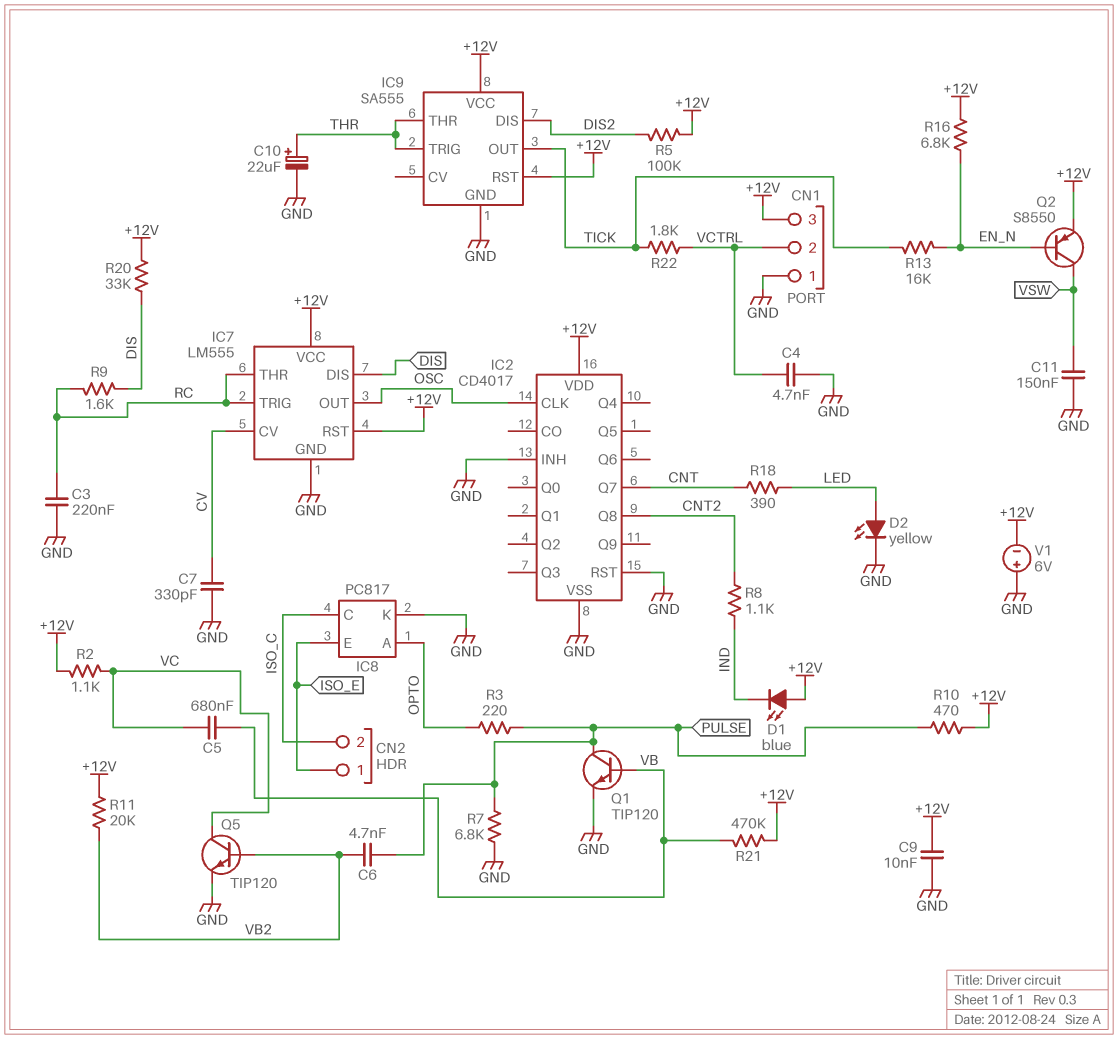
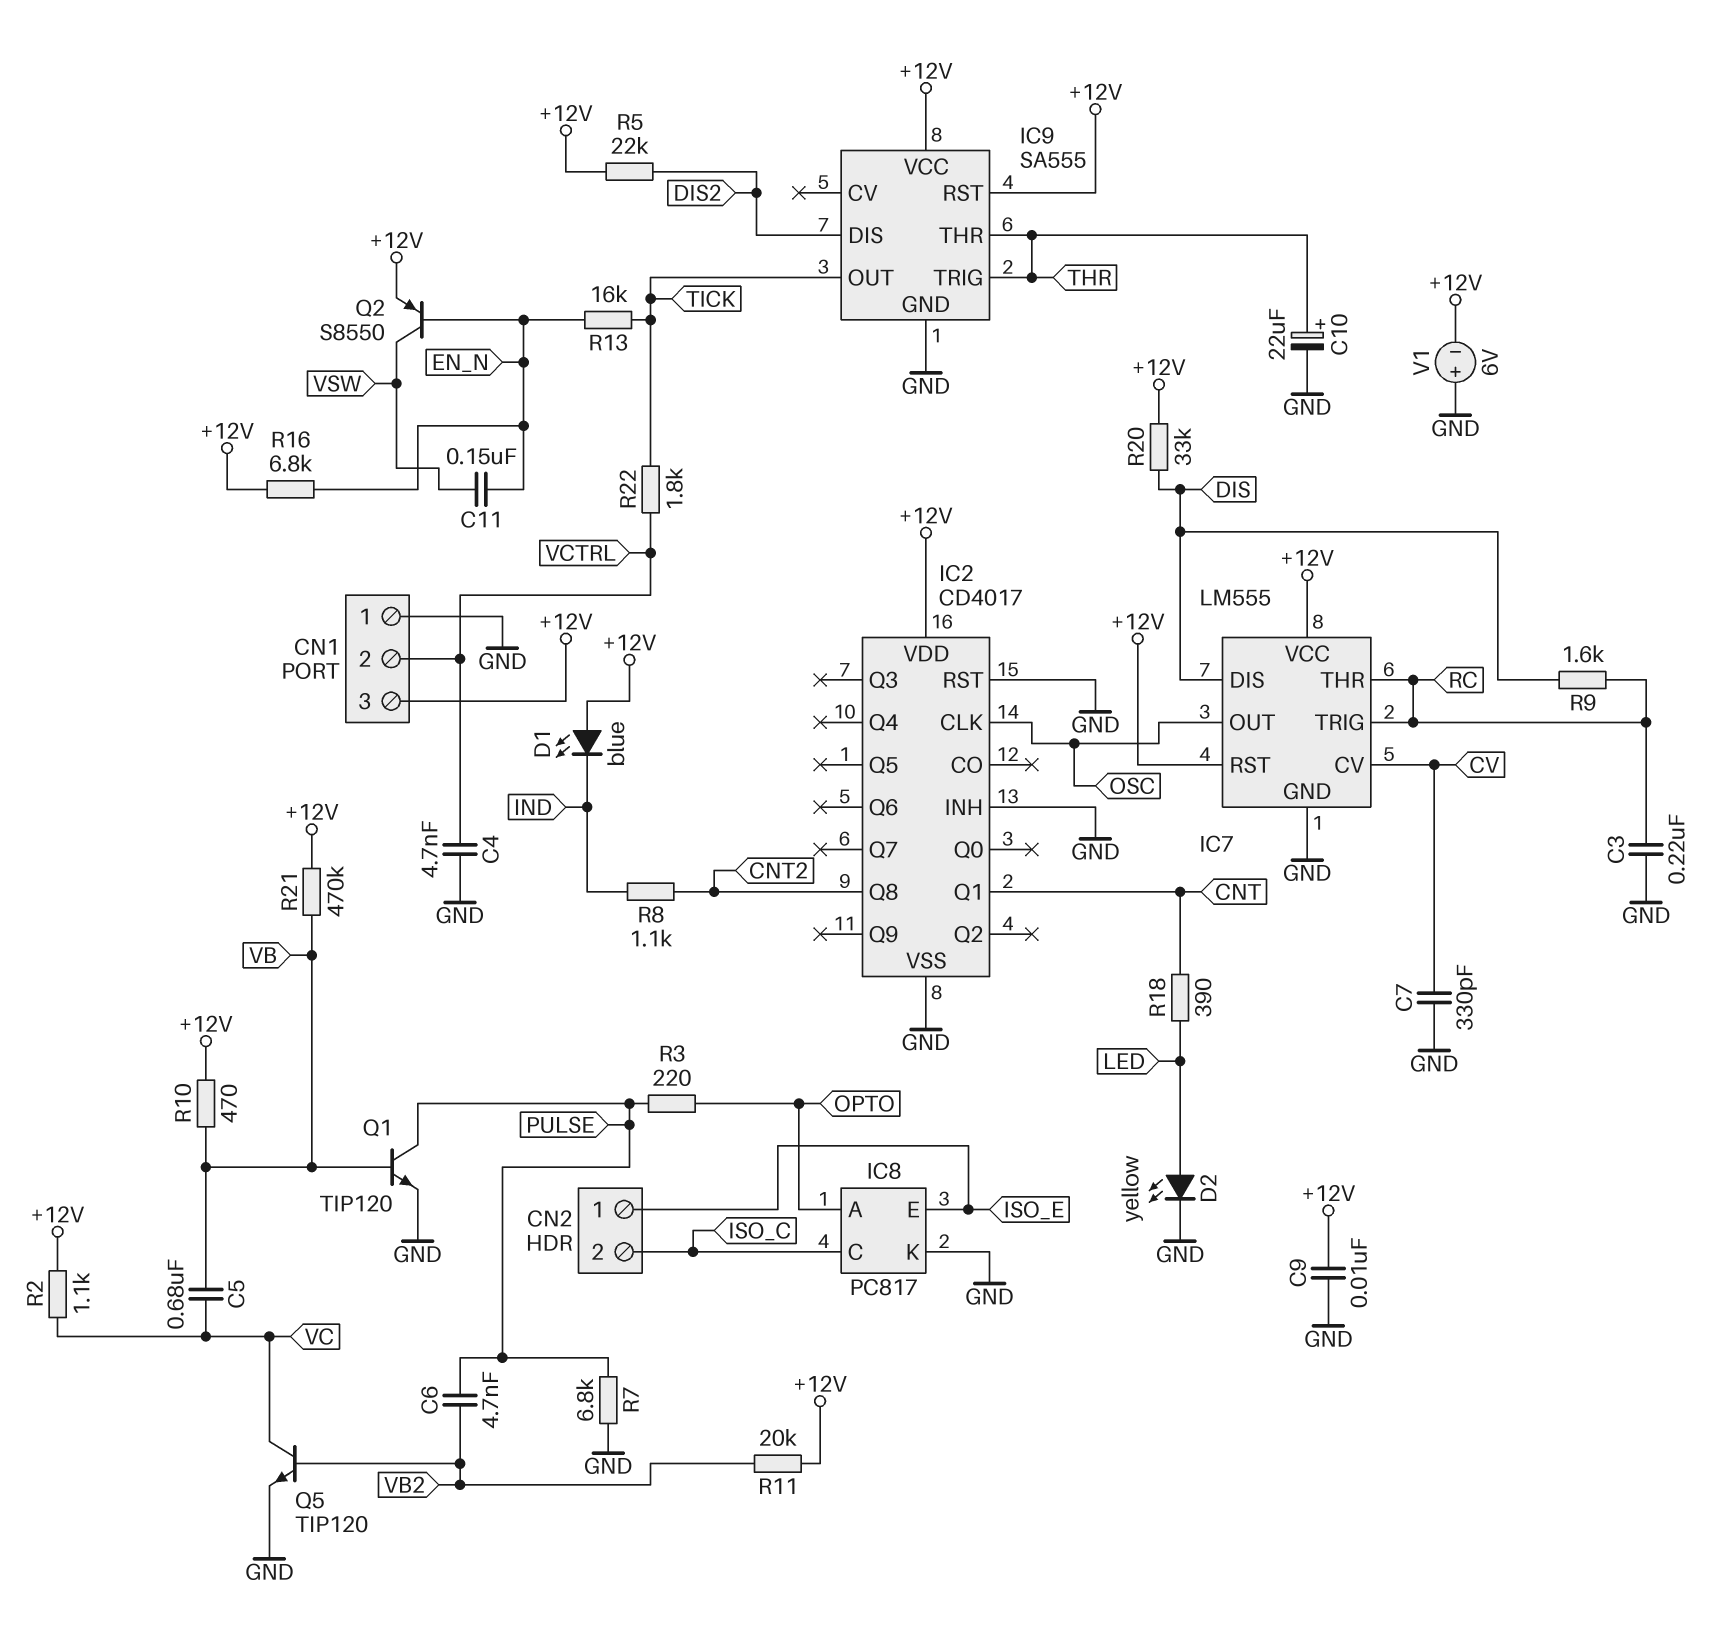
C11: 150nF (GND, VSW) -> 150nF (EN_N, VSW)
IC2 pin Q1: none -> CNT
IC2 pin Q7: CNT -> none
R5: 100k (+12V, DIS2) -> 22k (+12V, DIS2)
R10: 470 (+12V, PULSE) -> 470 (+12V, VB)

